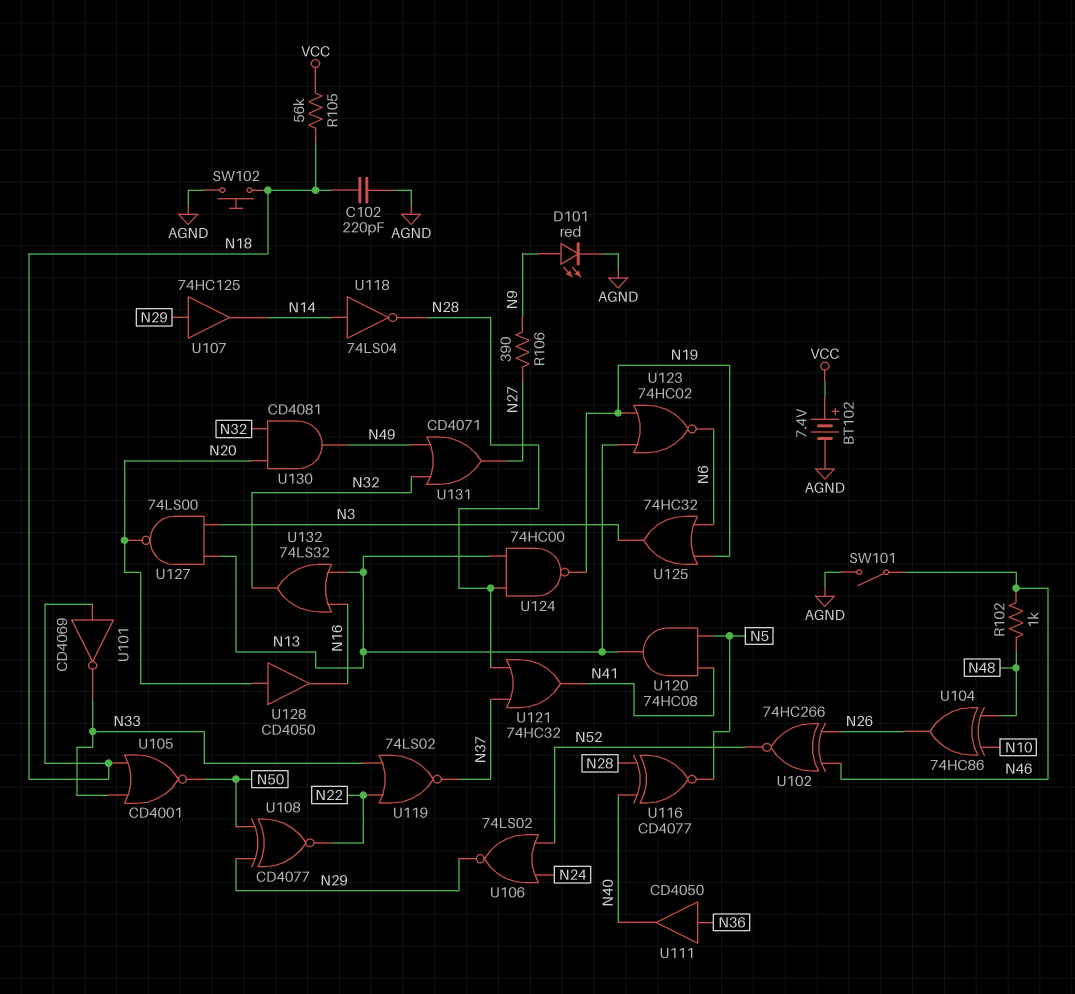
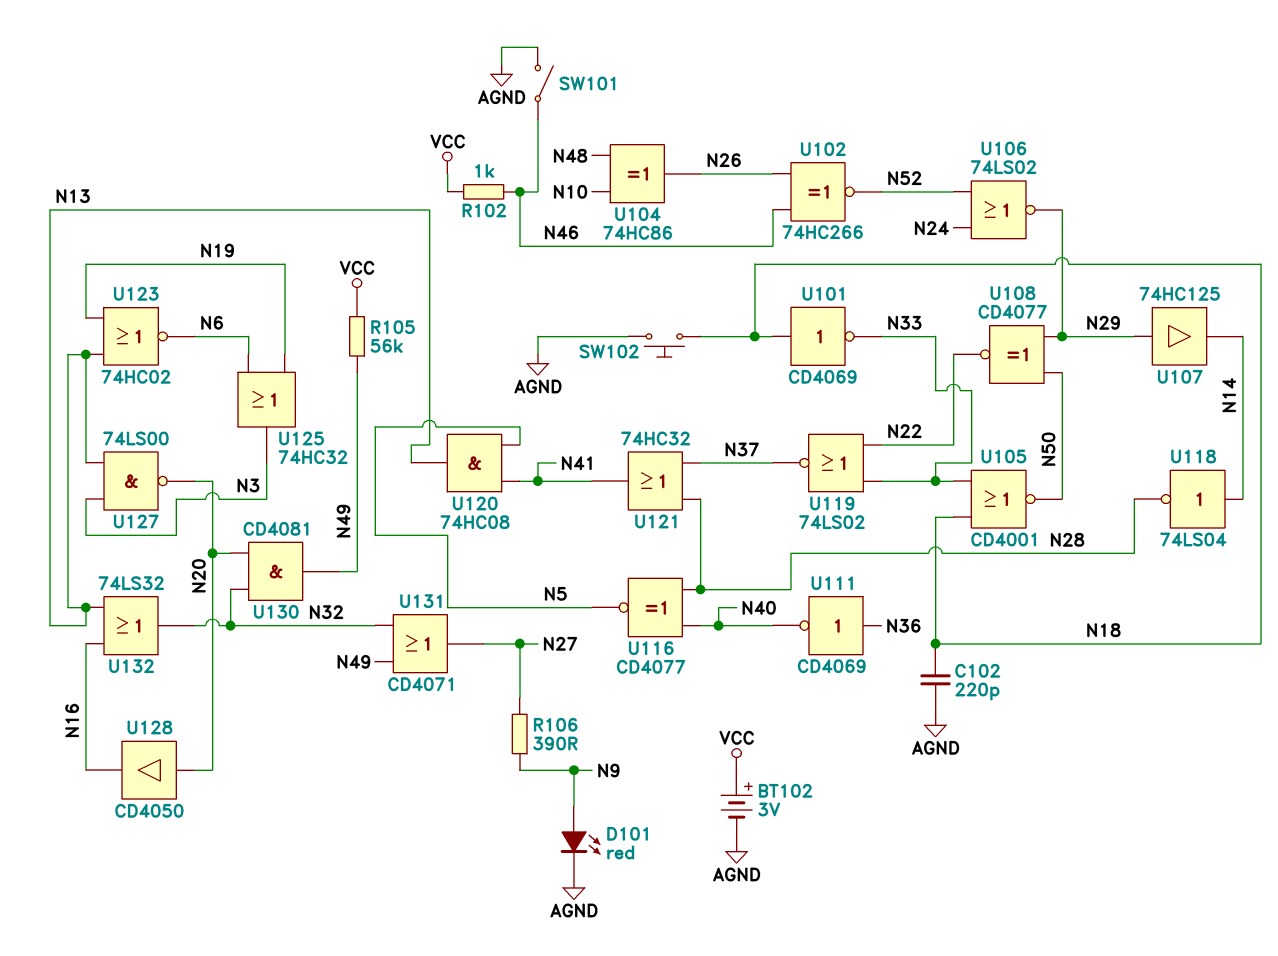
BT102: 7.4V (plus VCC, minus AGND) -> 3V (plus VCC, minus AGND)
R102: 1k (N46, N48) -> 1k (N46, VCC)
R105: 56k (N18, VCC) -> 56k (N49, VCC)
U111: buffer CD4050 (in N36, out N40) -> NOT CD4069 (in N36, out N40)
U124: NAND 74HC00 (in N13, in N28, out N19) -> none

